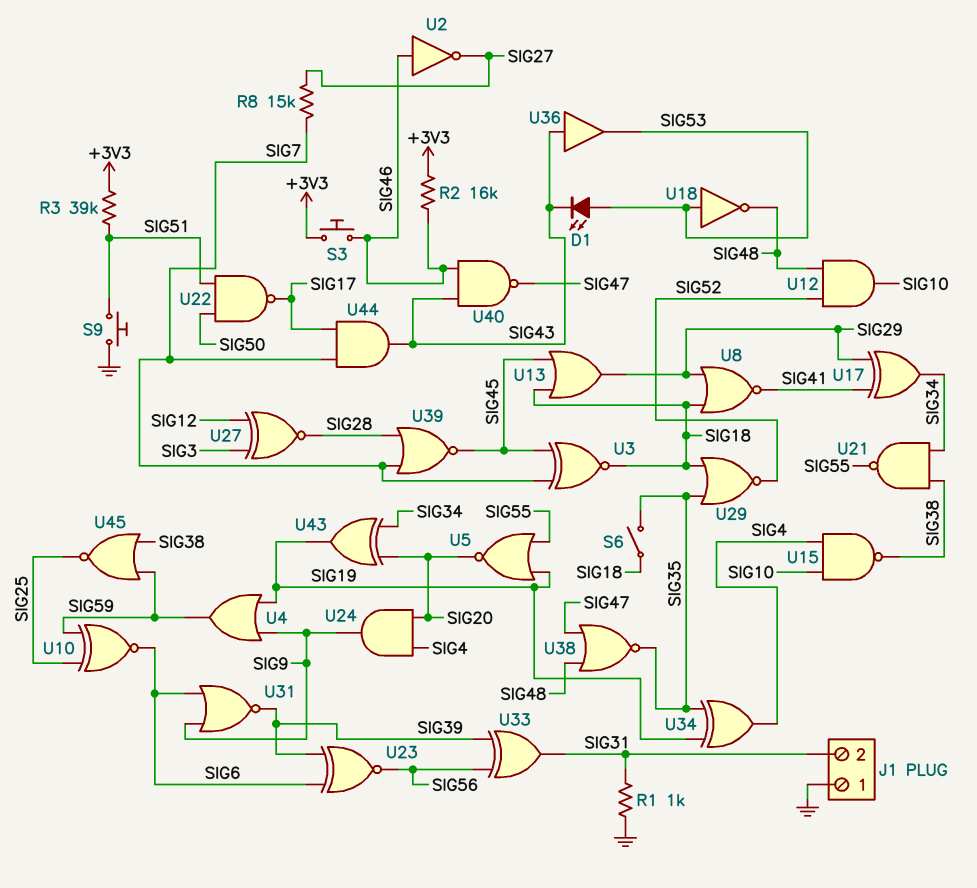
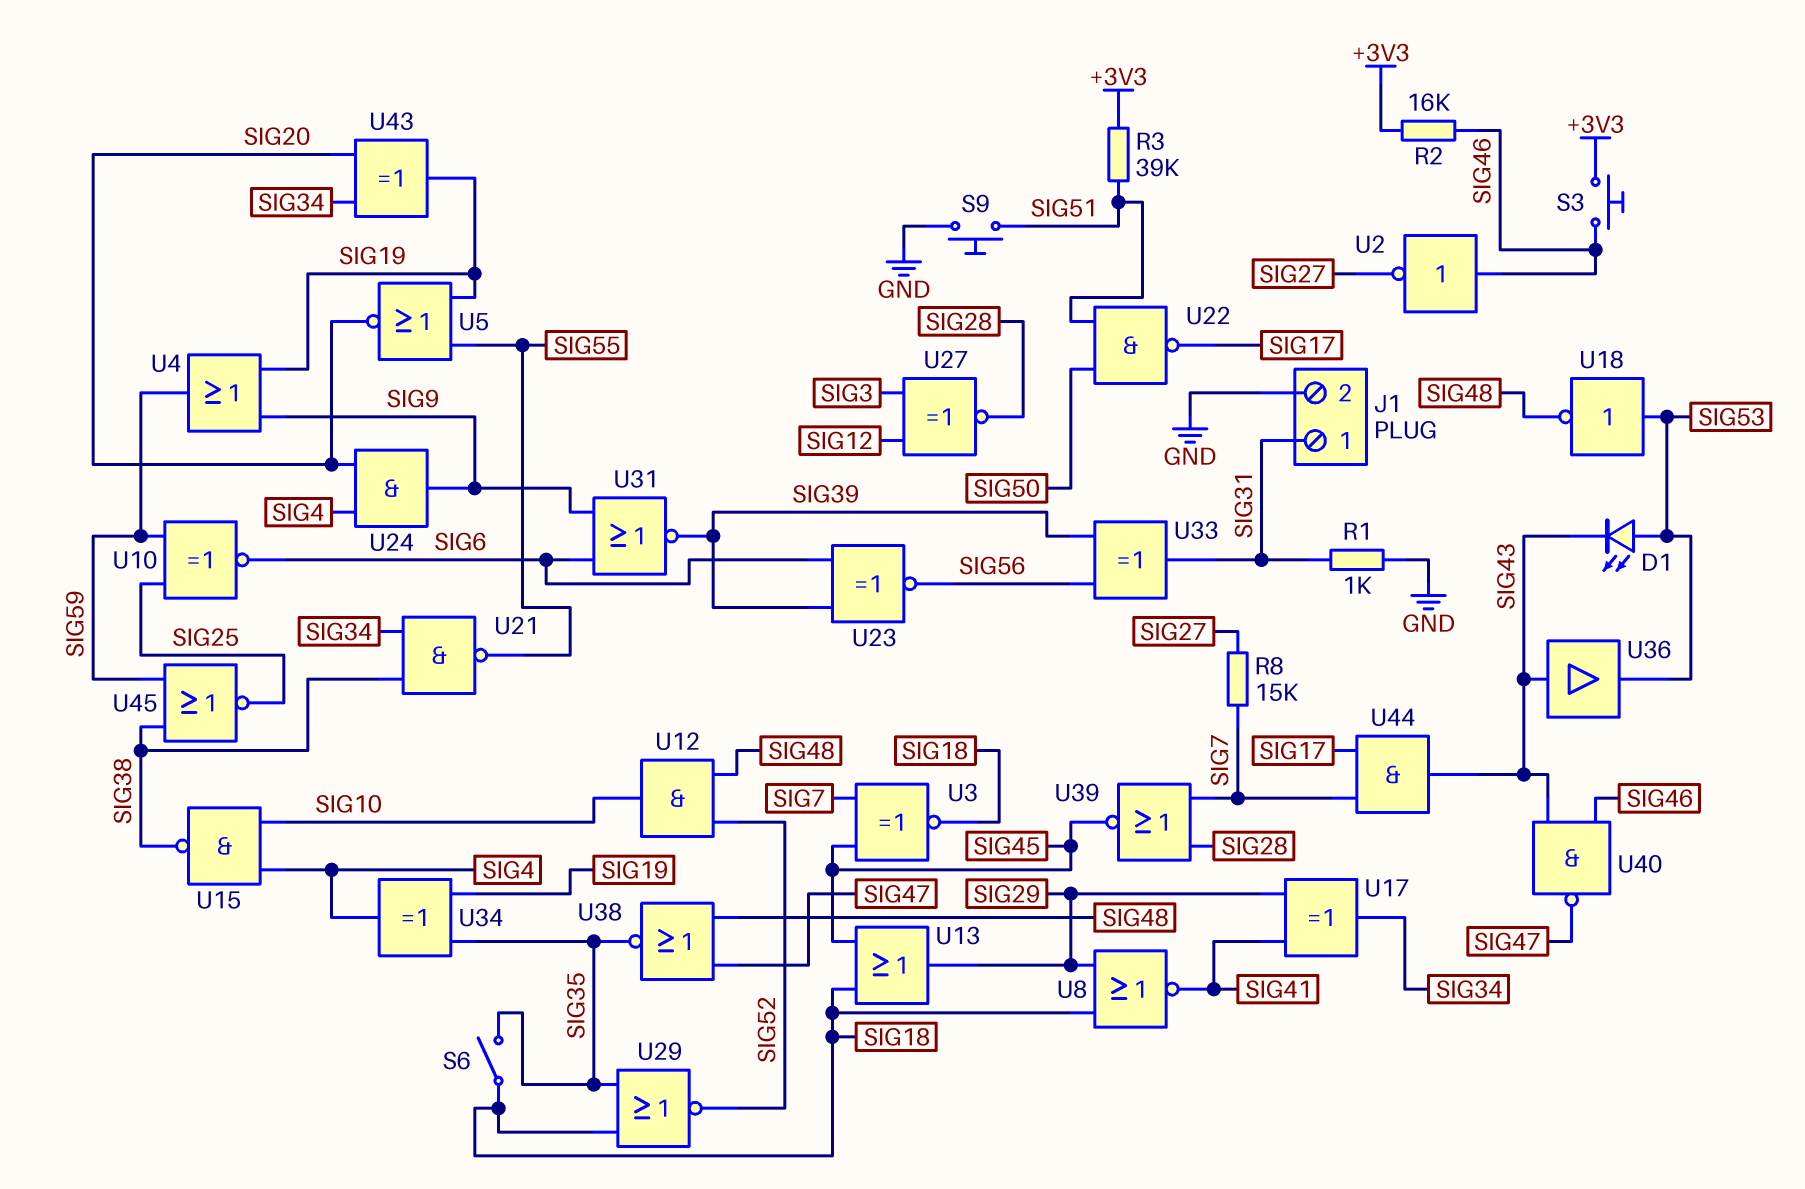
J1 pin 1: GND -> SIG31
J1 pin 2: SIG31 -> GND

